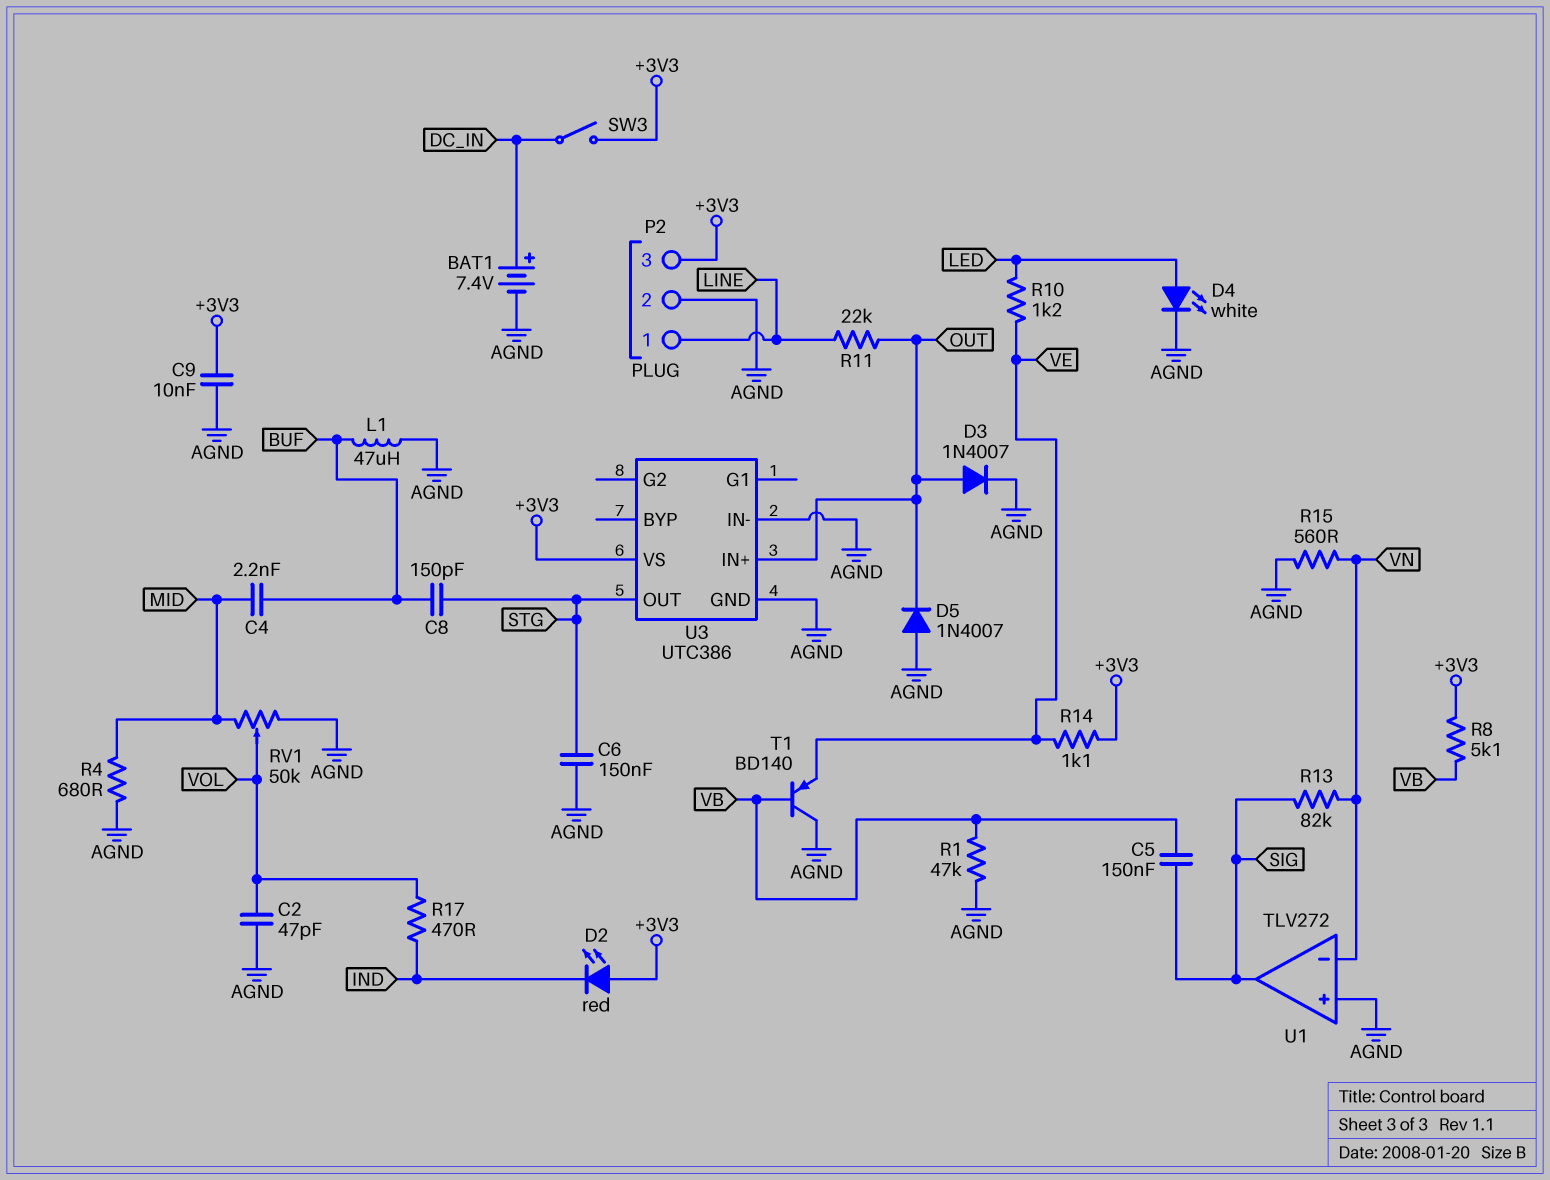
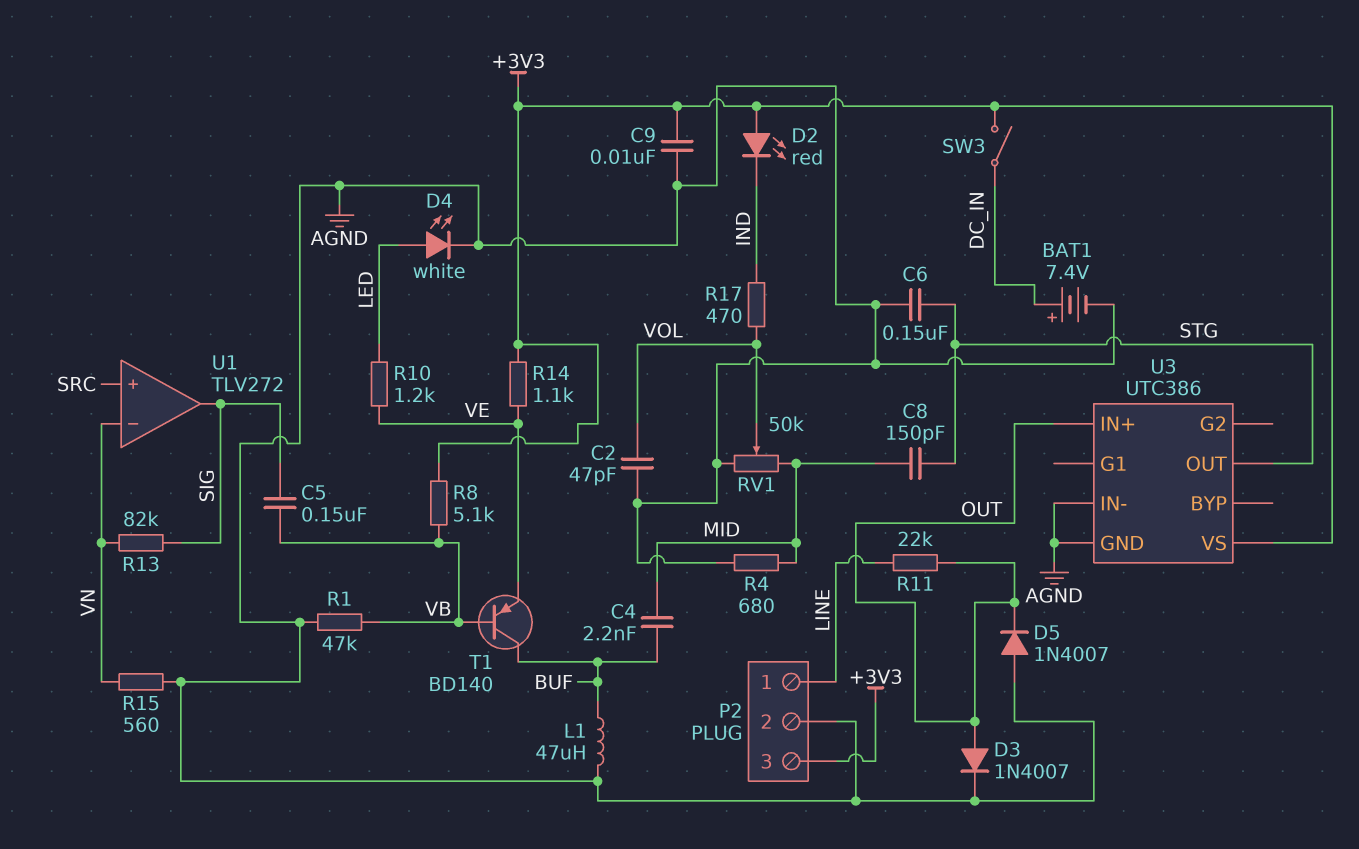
C8: 150pF (BUF, STG) -> 150pF (MID, STG)
T1: PNP BD140 (B VB, C AGND, E VE) -> PNP BD140 (B VB, C BUF, E VE)
U1 pin in+: AGND -> SRC

